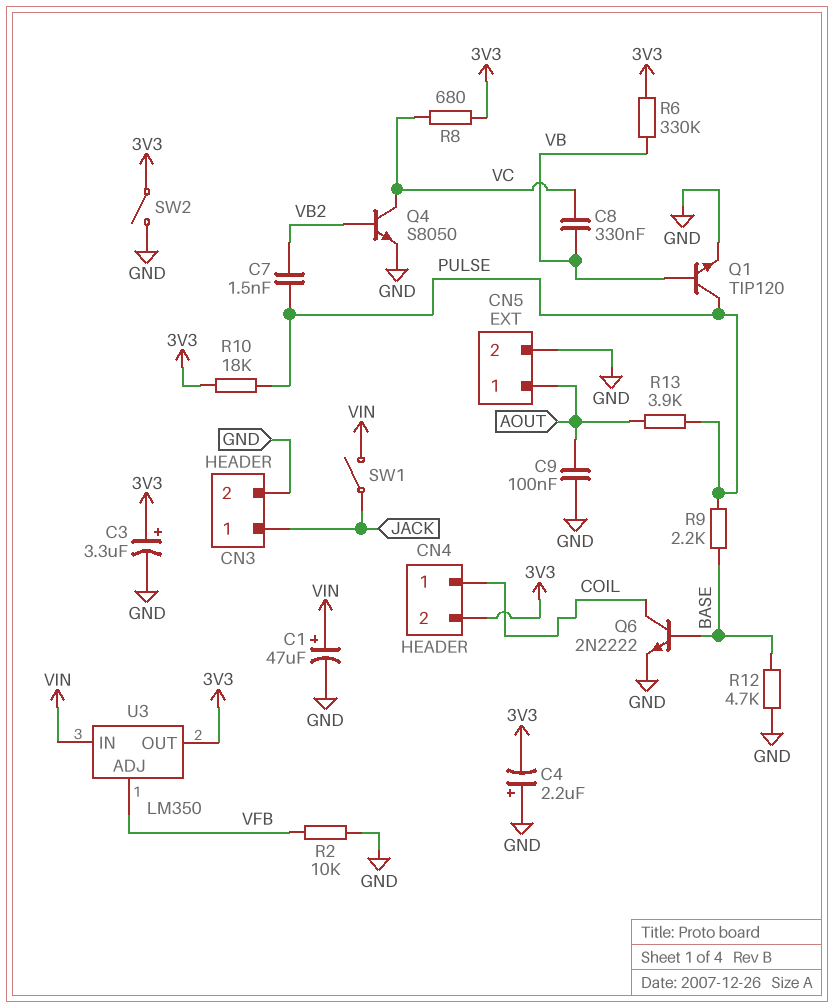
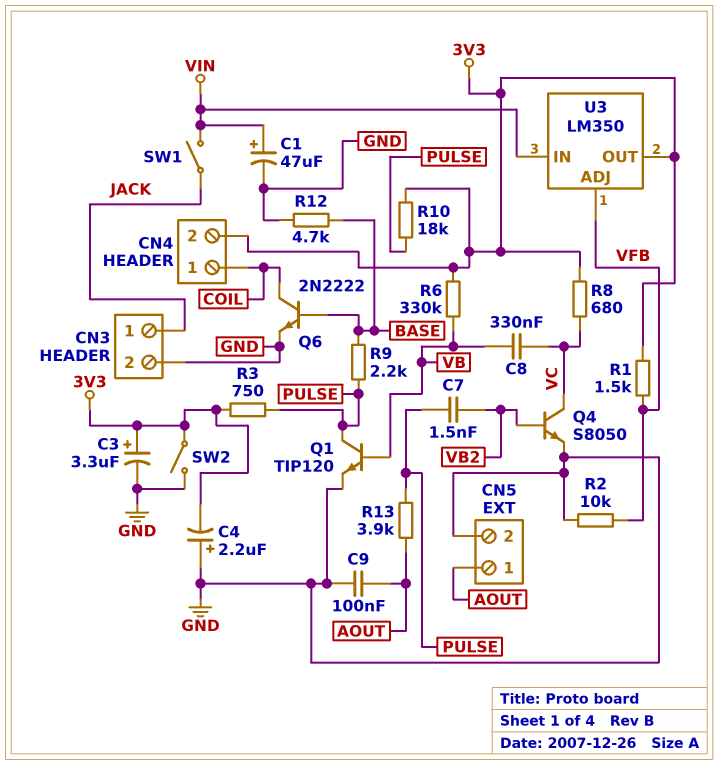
R1: none -> 1.5k (3V3, VFB)
R3: none -> 750 (3V3, PULSE)

